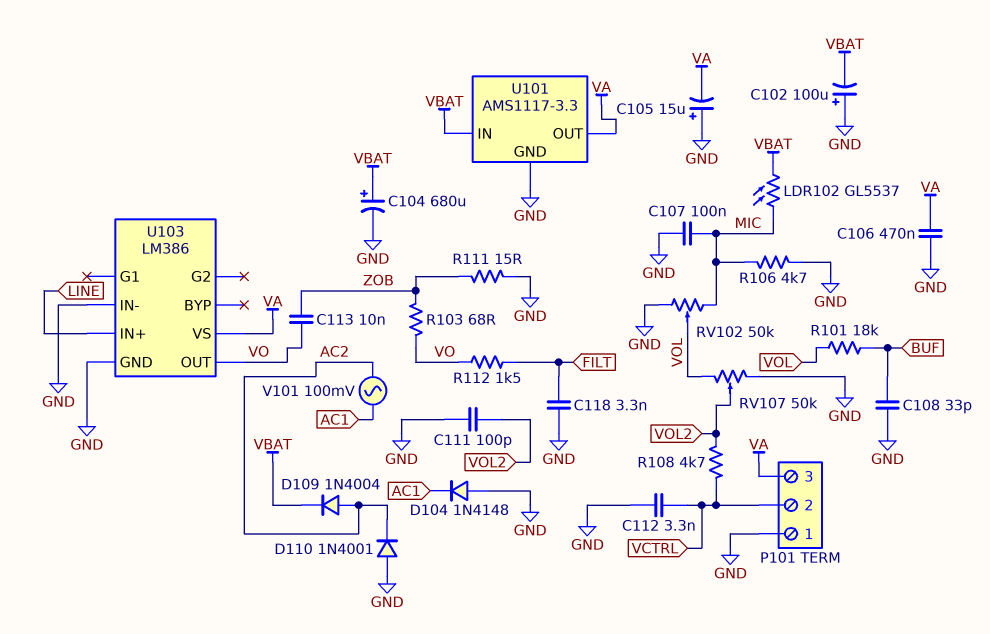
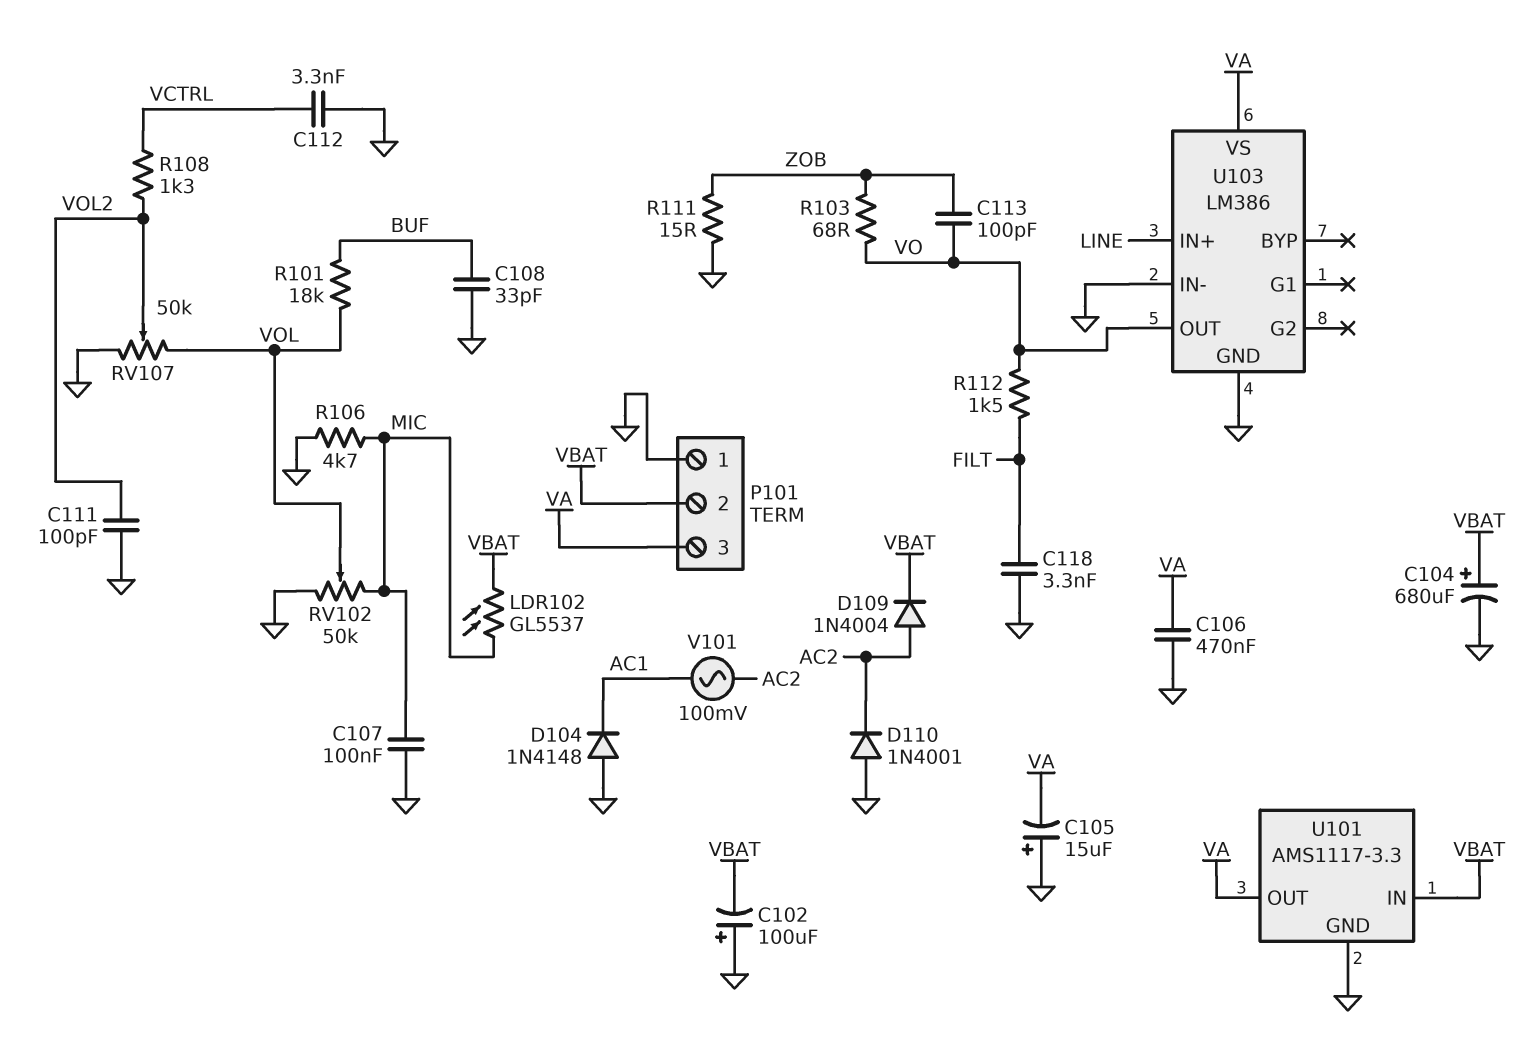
C113: 10nF (VO, ZOB) -> 100pF (VO, ZOB)
P101 pin 2: VCTRL -> VBAT
R108: 4.7k (VCTRL, VOL2) -> 1.3k (VCTRL, VOL2)

